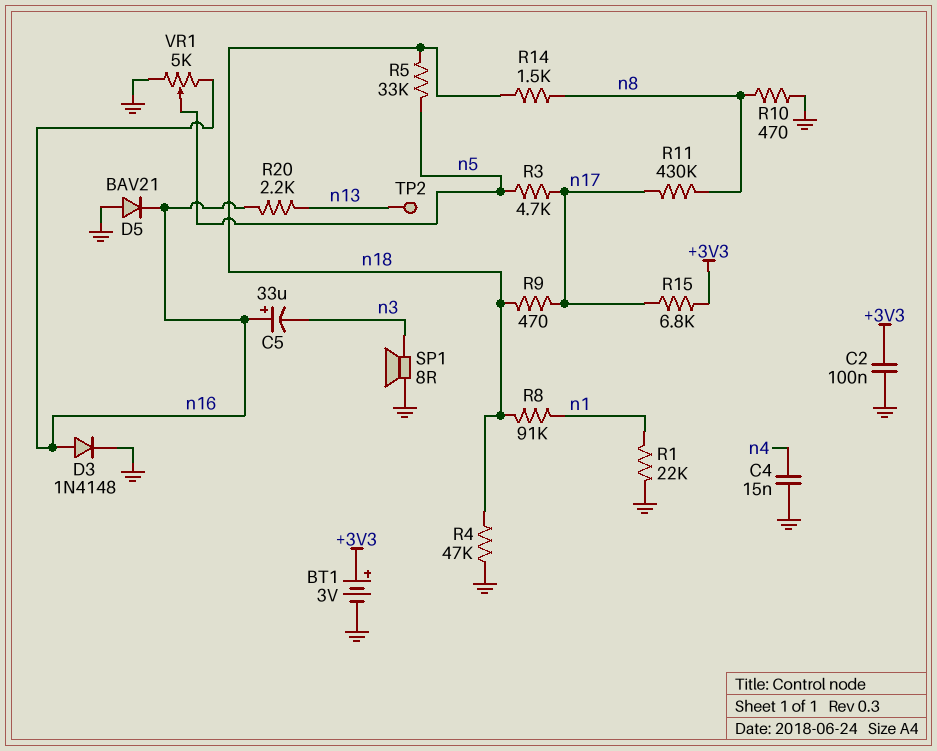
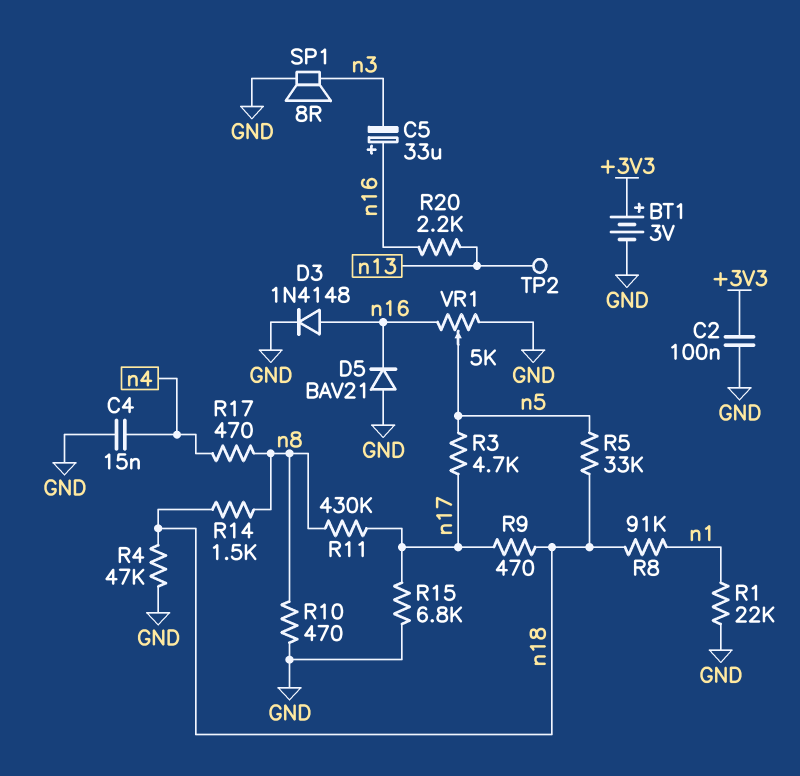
R15: 6.8k (+3V3, n17) -> 6.8k (GND, n17)
R17: none -> 470 (n4, n8)

